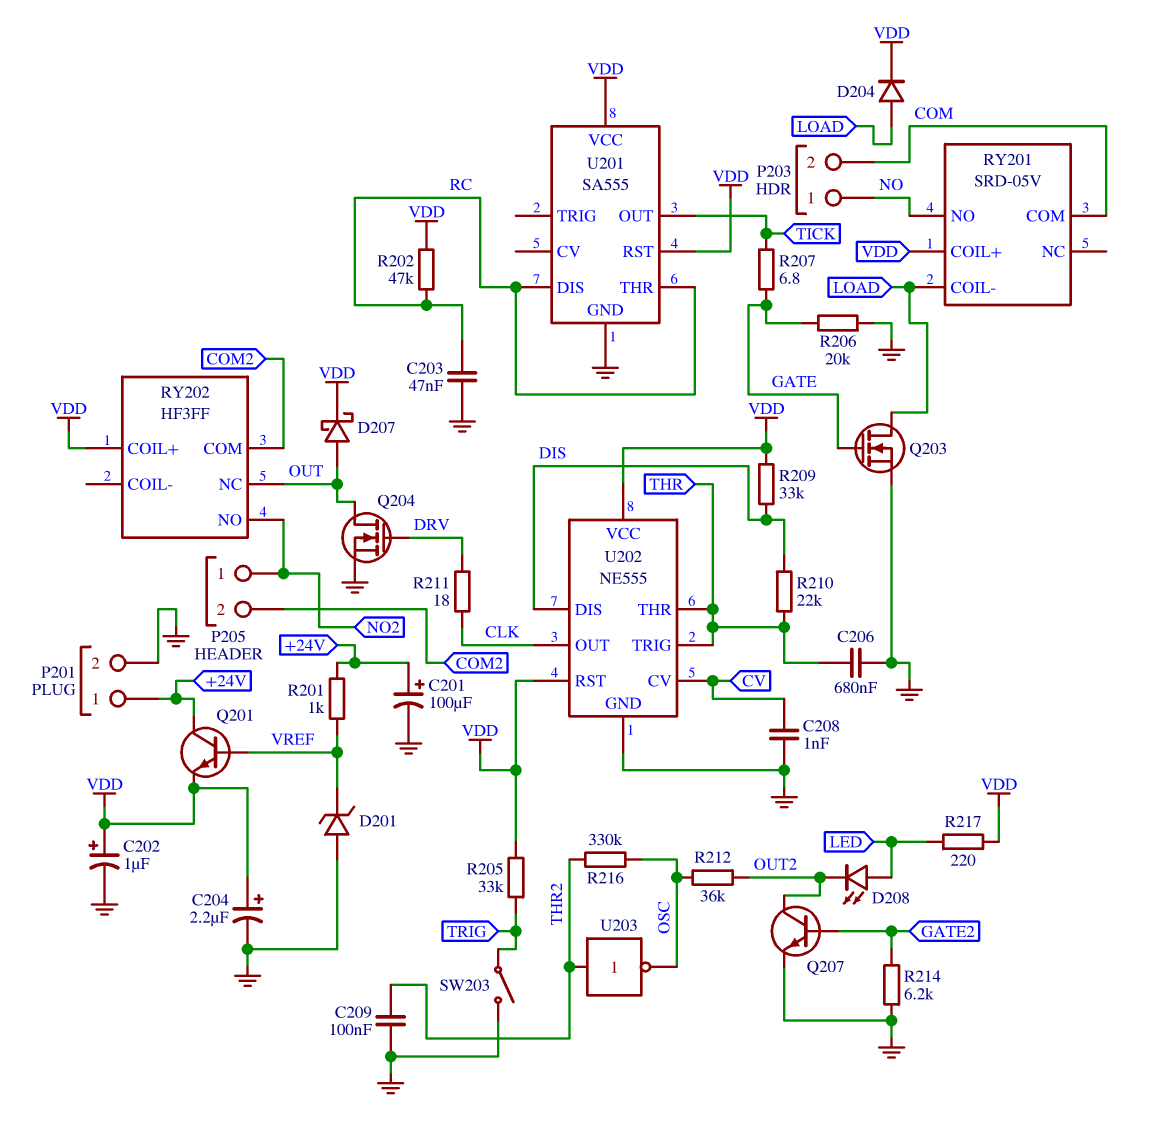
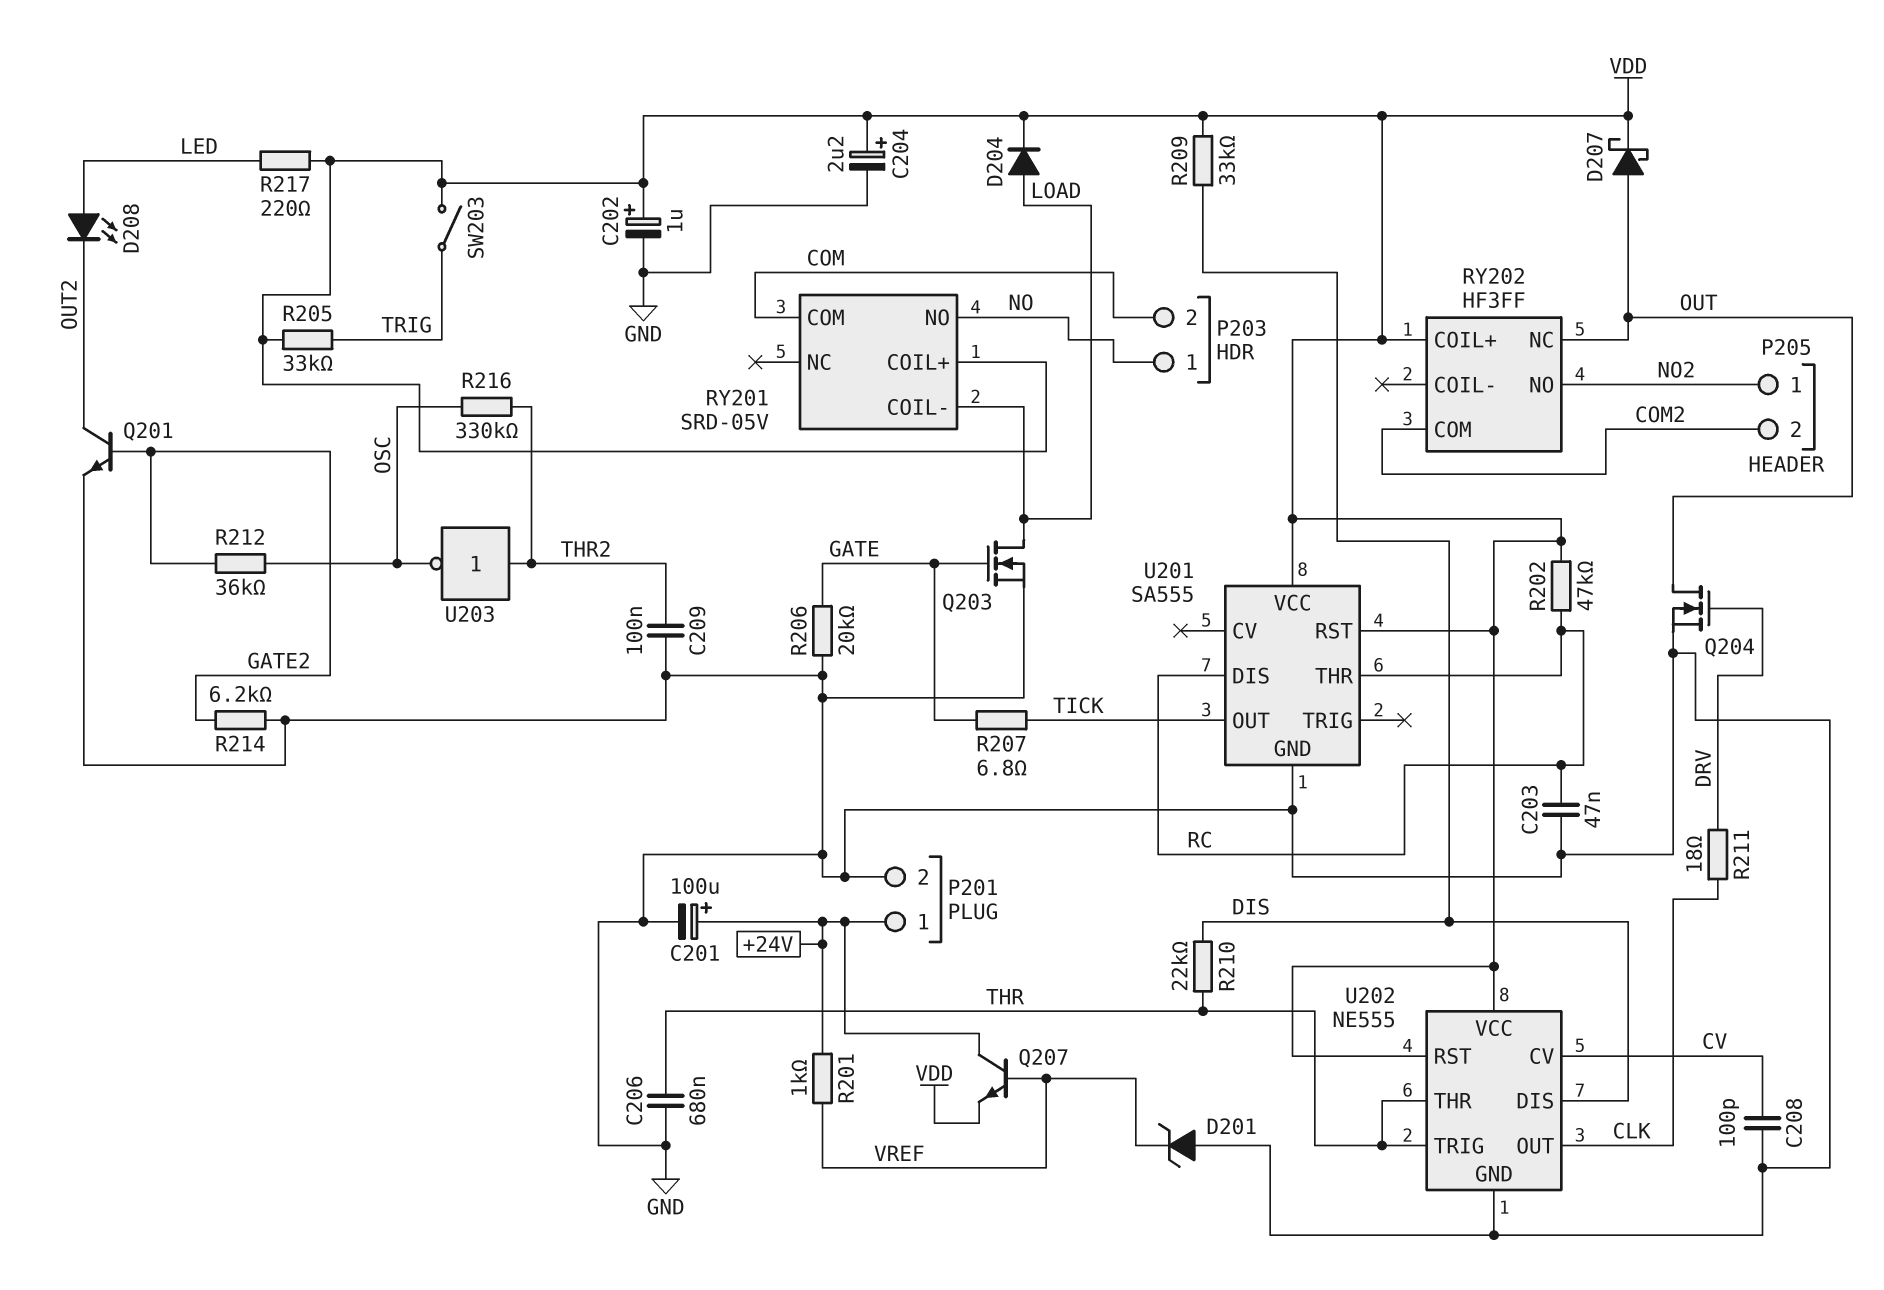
C208: 1nF (CV, GND) -> 100pF (CV, GND)
Q201: NPN (B VREF, C +24V, E VDD) -> NPN (B GATE2, C OUT2, E GND)
Q207: NPN (B GATE2, C OUT2, E GND) -> NPN (B VREF, C +24V, E VDD)
R212: 36k (OSC, OUT2) -> 36k (GATE2, OSC)
SW203: switch (GND, TRIG) -> switch (TRIG, VDD)

